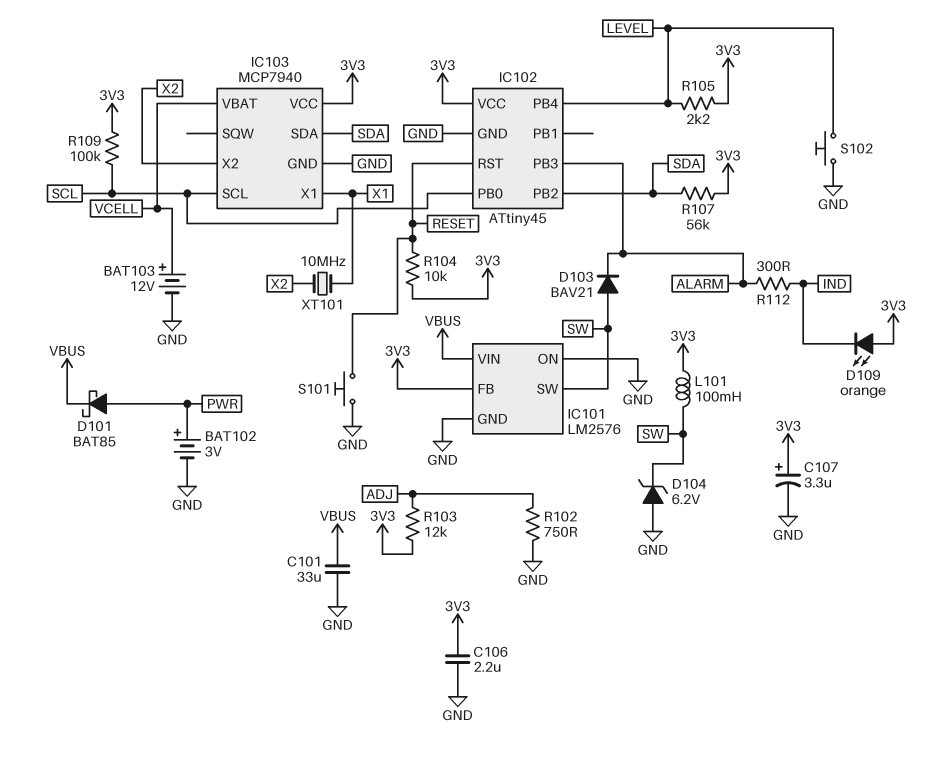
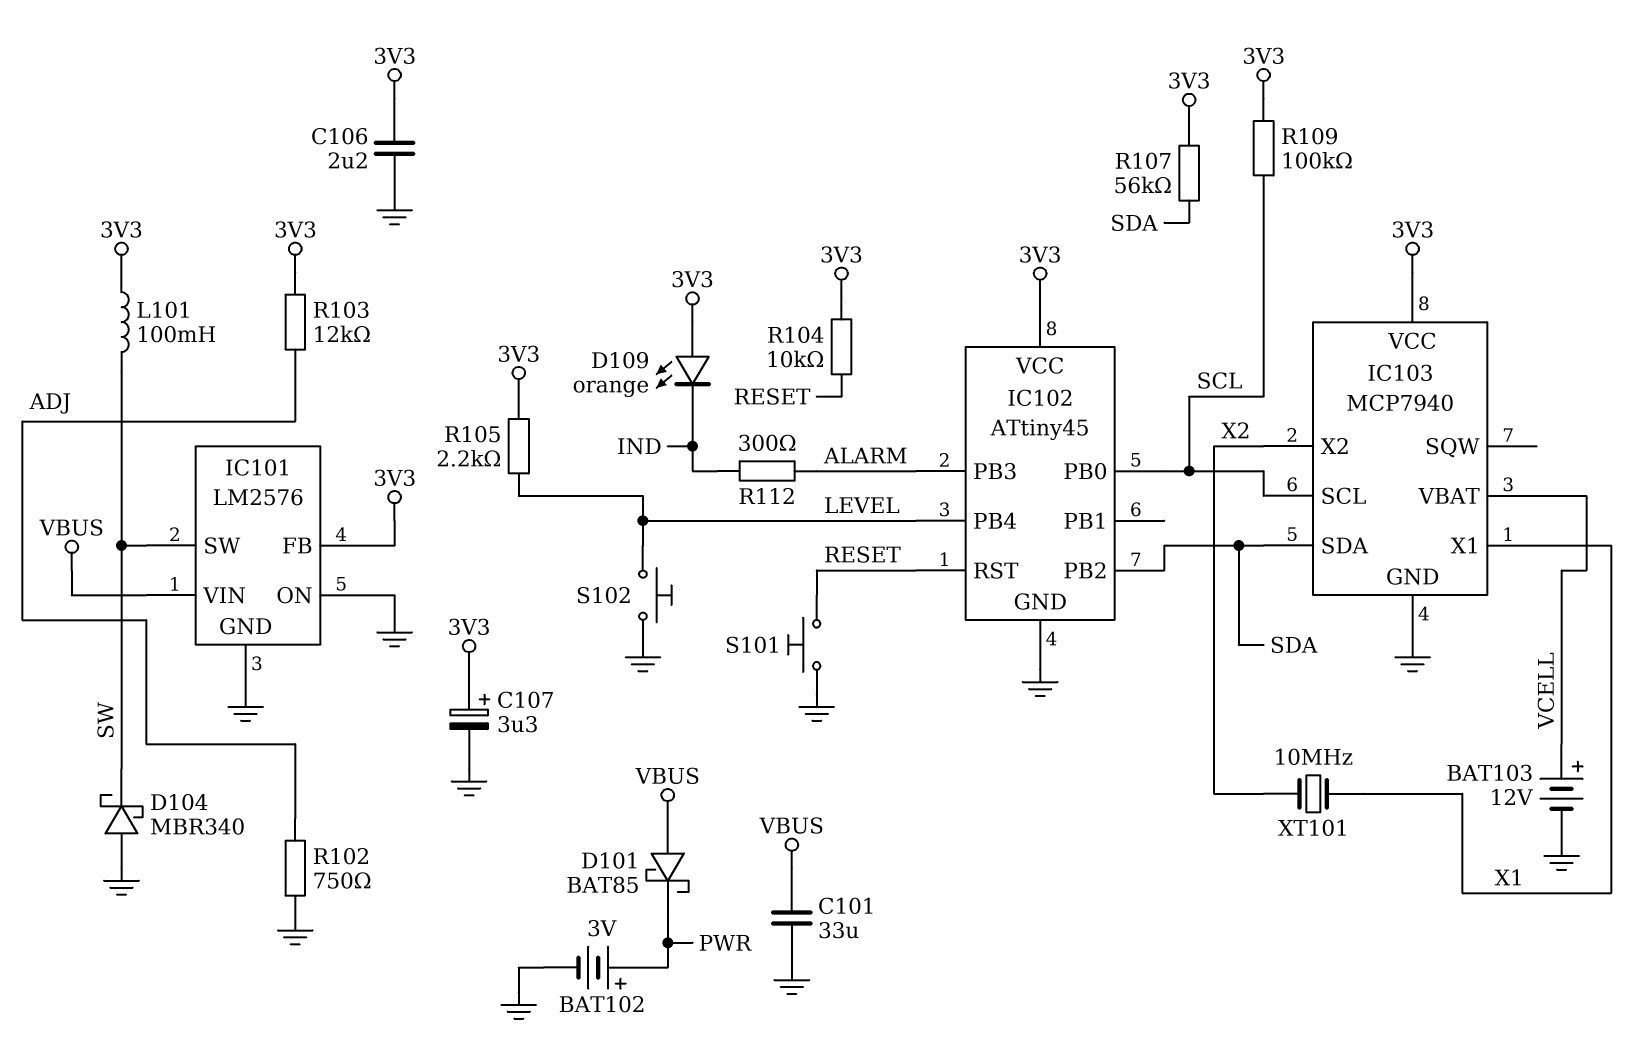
D101: schottky BAT85 (A PWR, K VBUS) -> schottky BAT85 (A VBUS, K PWR)
D103: diode BAV21 (A SW, K ALARM) -> none
D104: zener 6.2V (A GND, K SW) -> schottky MBR340 (A GND, K SW)

